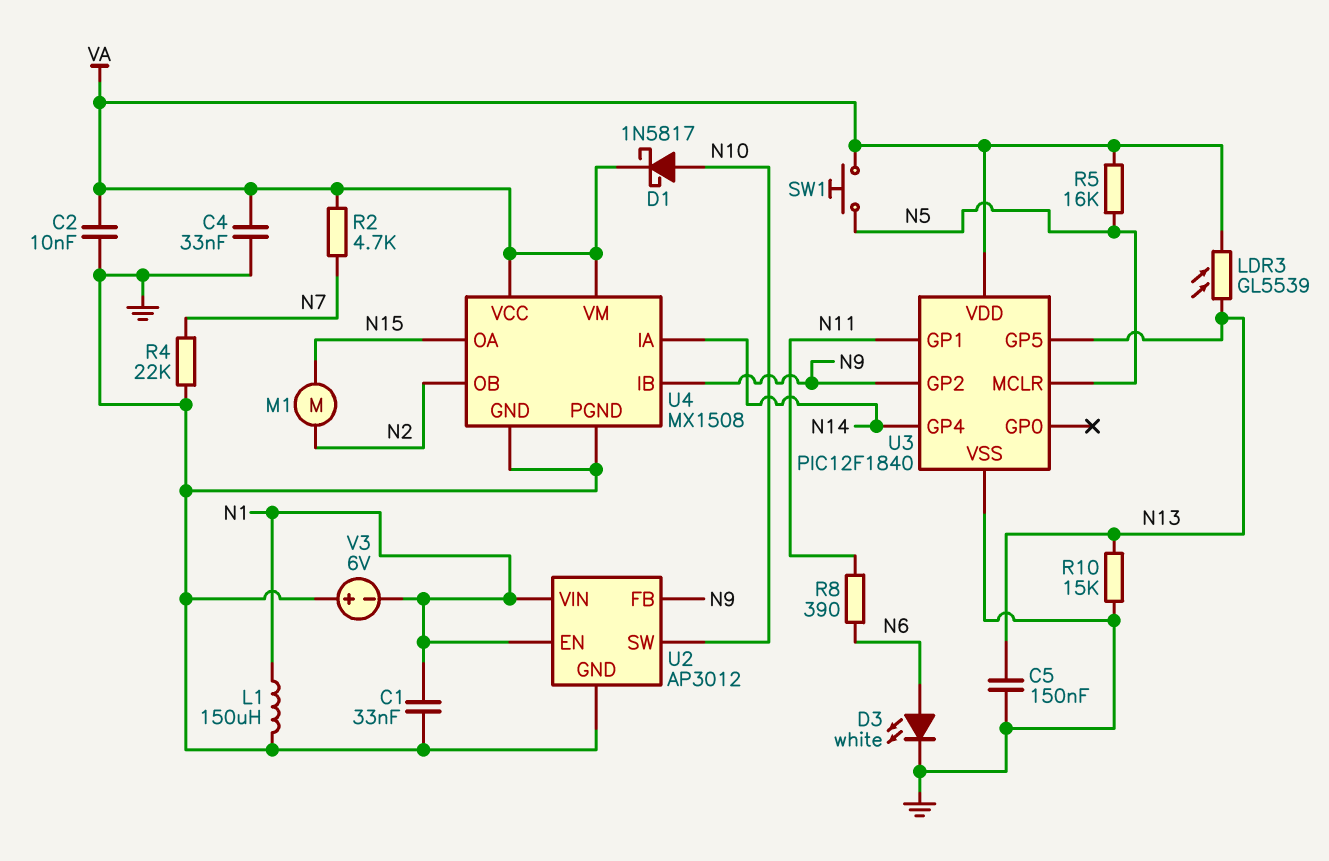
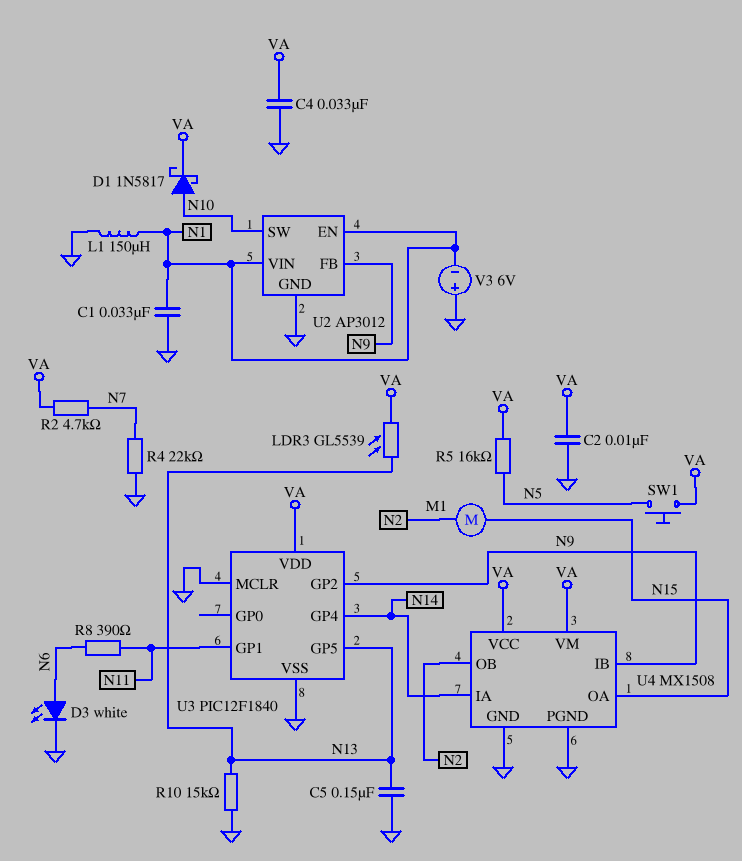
U3 pin MCLR: N5 -> GND

